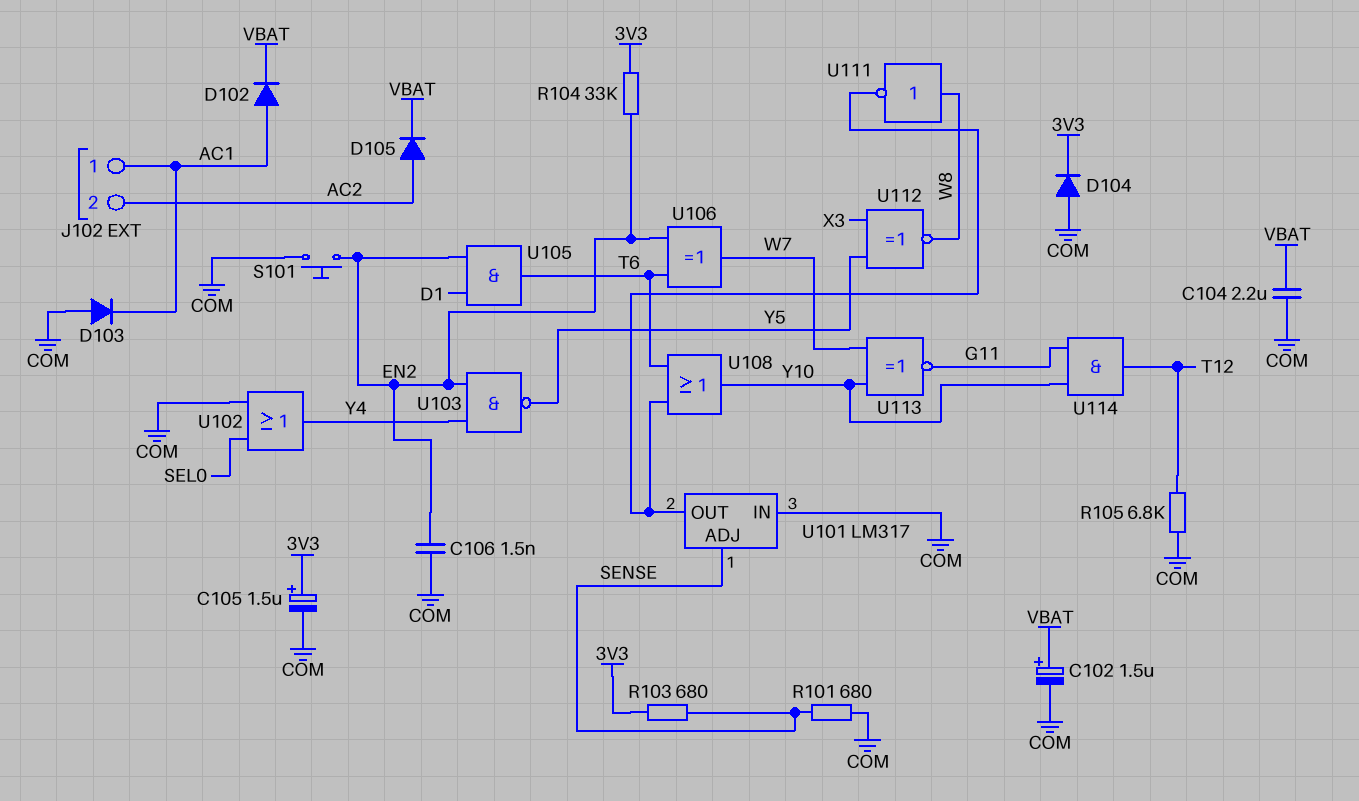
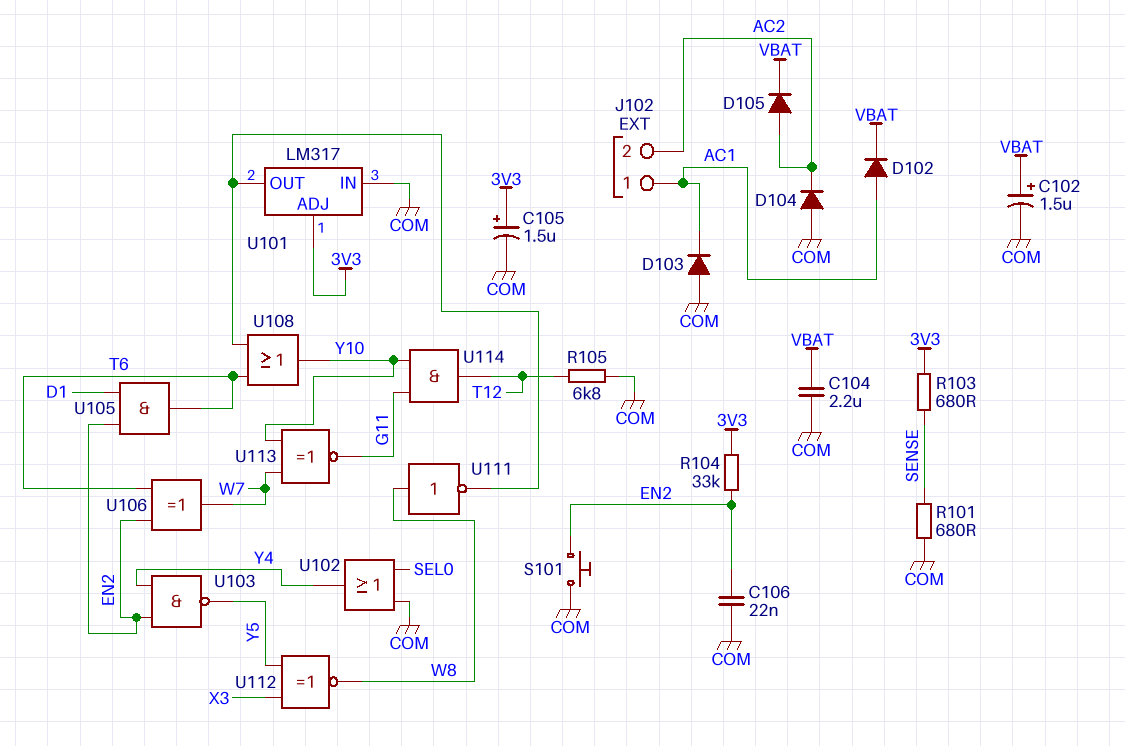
C106: 1.5nF (COM, EN2) -> 22nF (COM, EN2)
D104: diode (A COM, K 3V3) -> diode (A COM, K AC2)
U101 pin ADJ: SENSE -> 3V3

